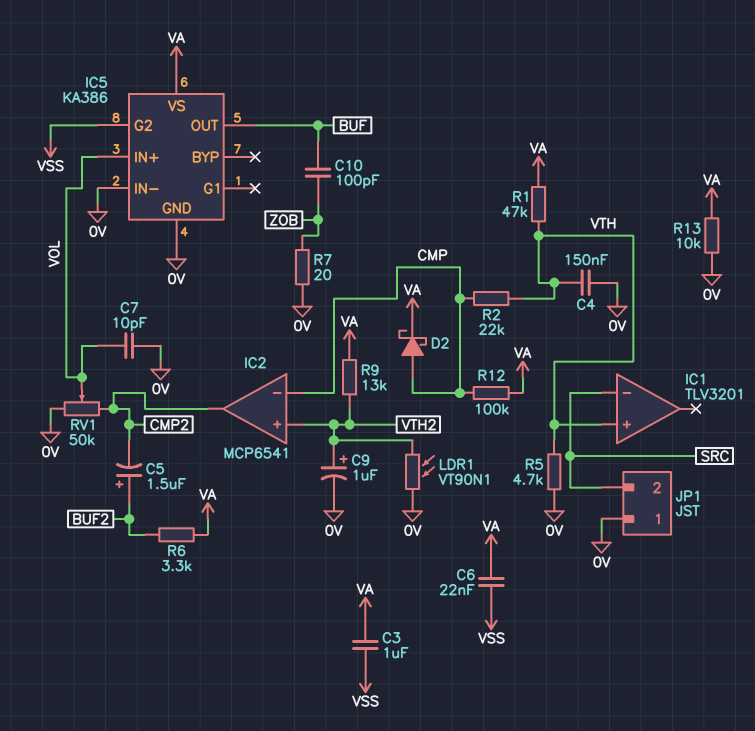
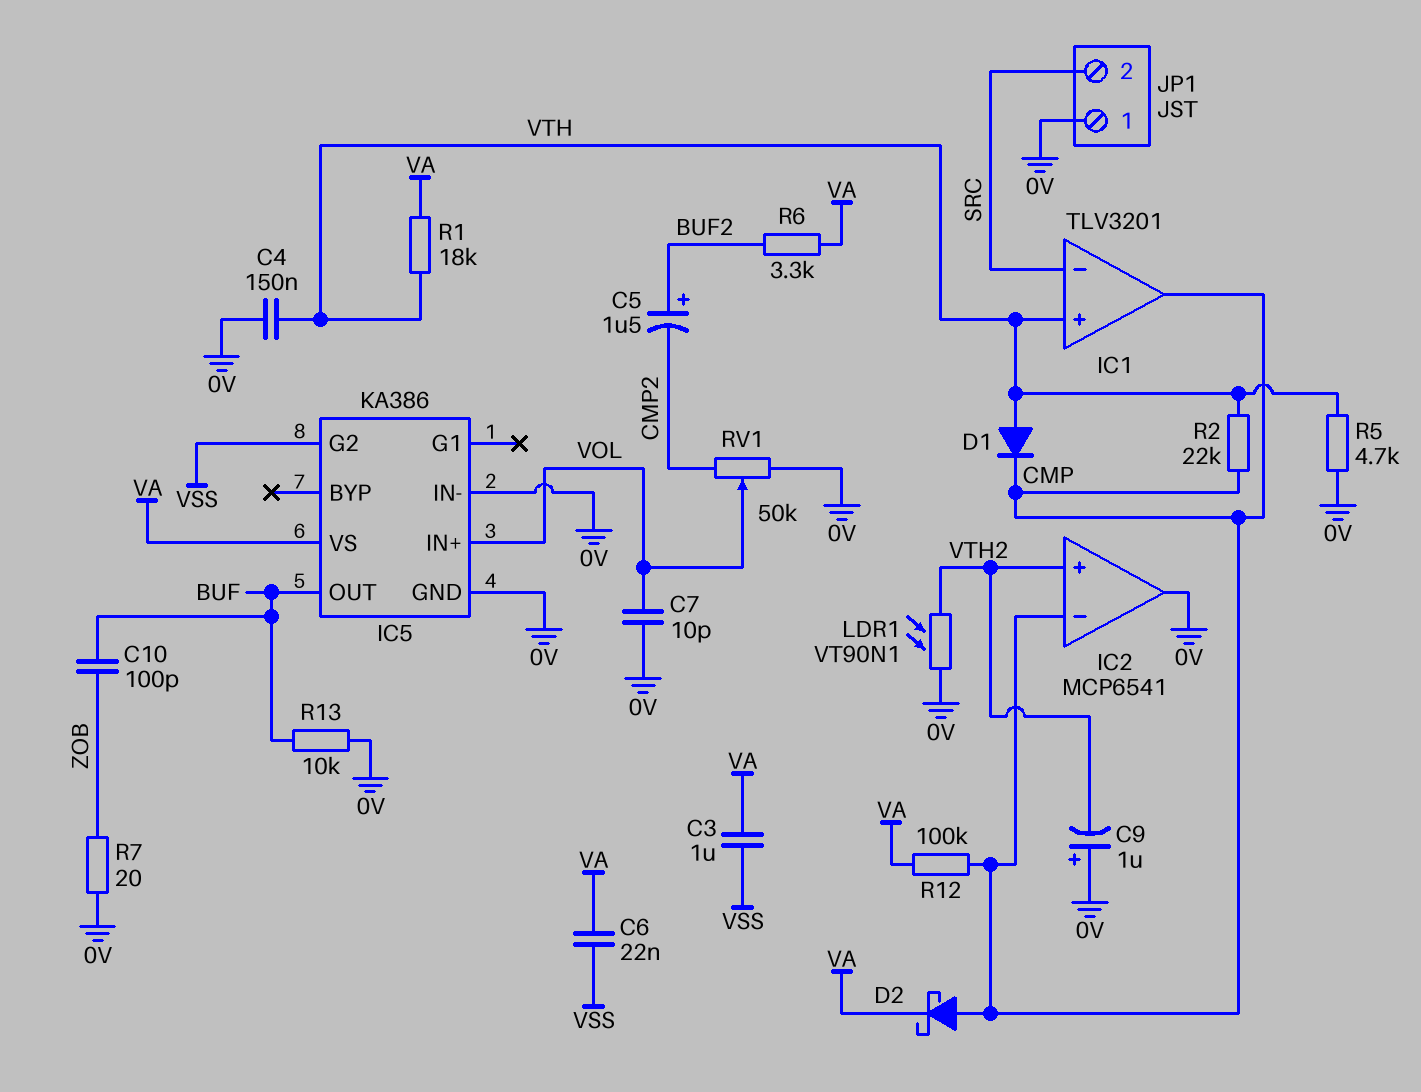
C9: 1uF (plus VTH2, minus 0V) -> 1uF (plus 0V, minus VTH2)
D1: none -> diode (A VTH, K CMP)
IC1 pin out: none -> CMP
IC2 pin out: CMP2 -> 0V
R1: 47k (VA, VTH) -> 18k (VA, VTH)
R9: 13k (VA, VTH2) -> none
R13: 10k (0V, VA) -> 10k (0V, BUF)

